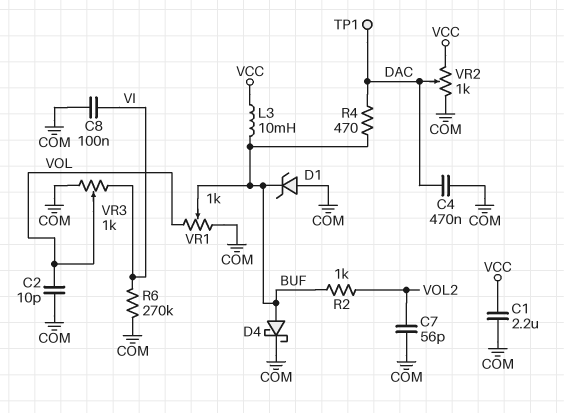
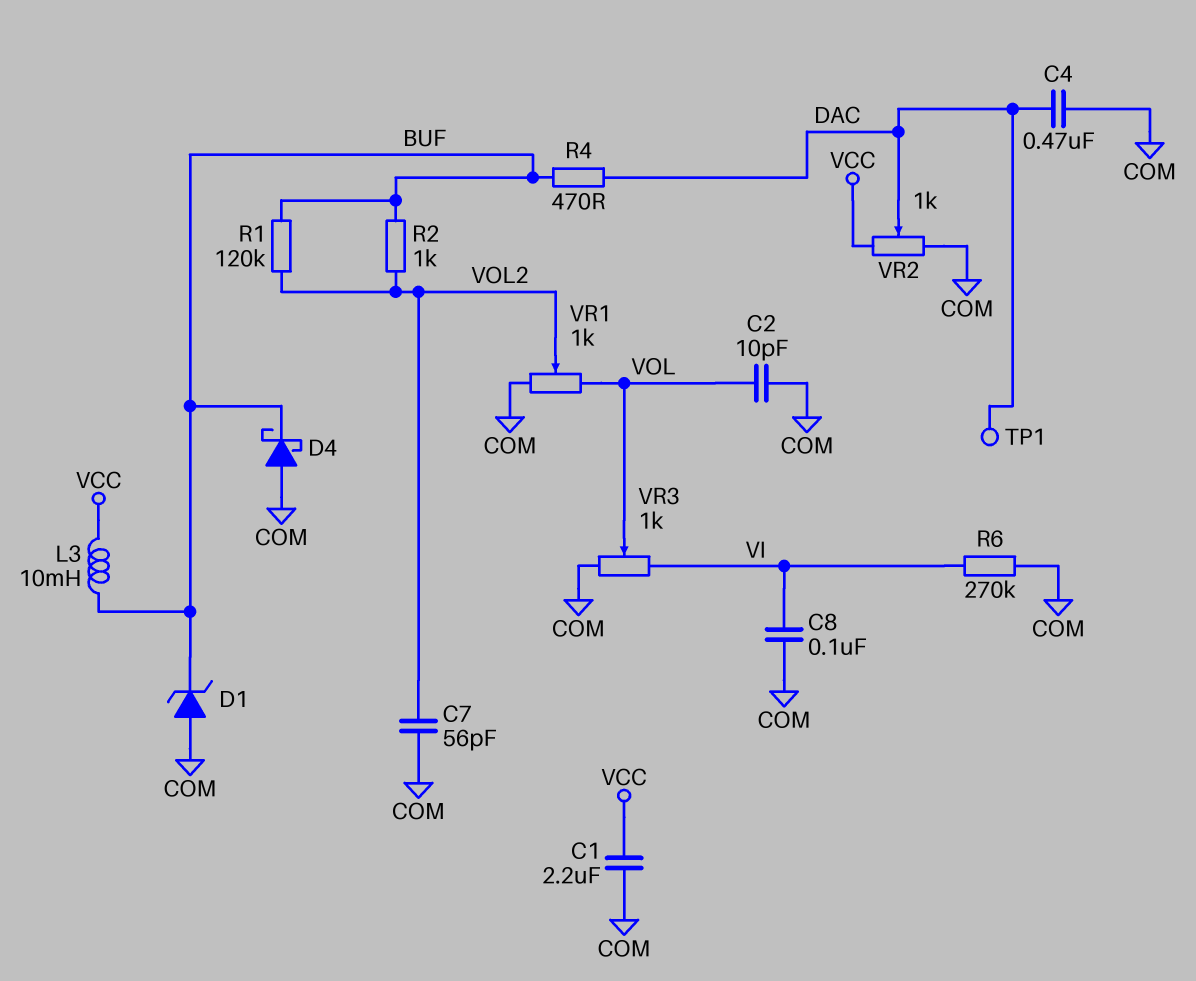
D4: schottky (A BUF, K COM) -> schottky (A COM, K BUF)
R1: none -> 120k (BUF, VOL2)
VR1: 1k (COM, VOL, wiper BUF) -> 1k (COM, VOL, wiper VOL2)

